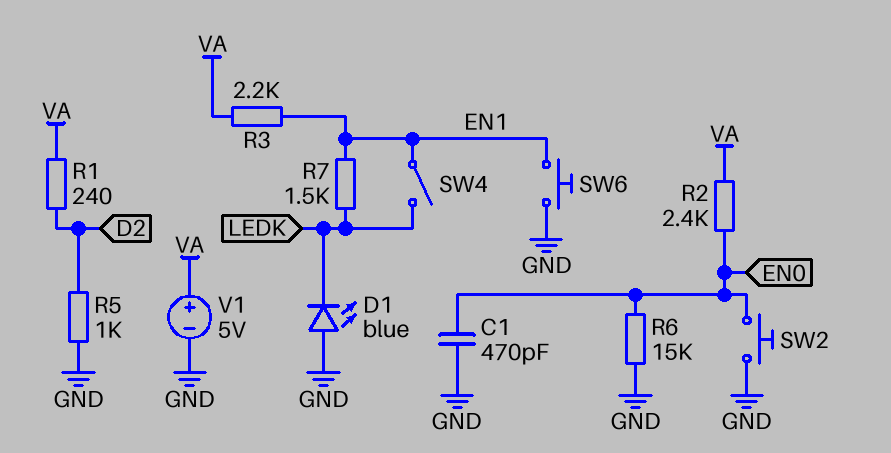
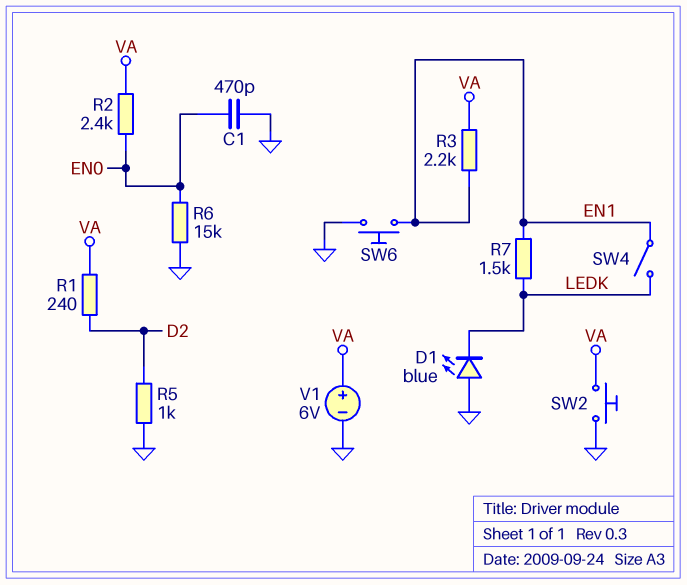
SW2: button (EN0, GND) -> button (GND, VA)
V1: 5V (plus VA, minus GND) -> 6V (plus VA, minus GND)

